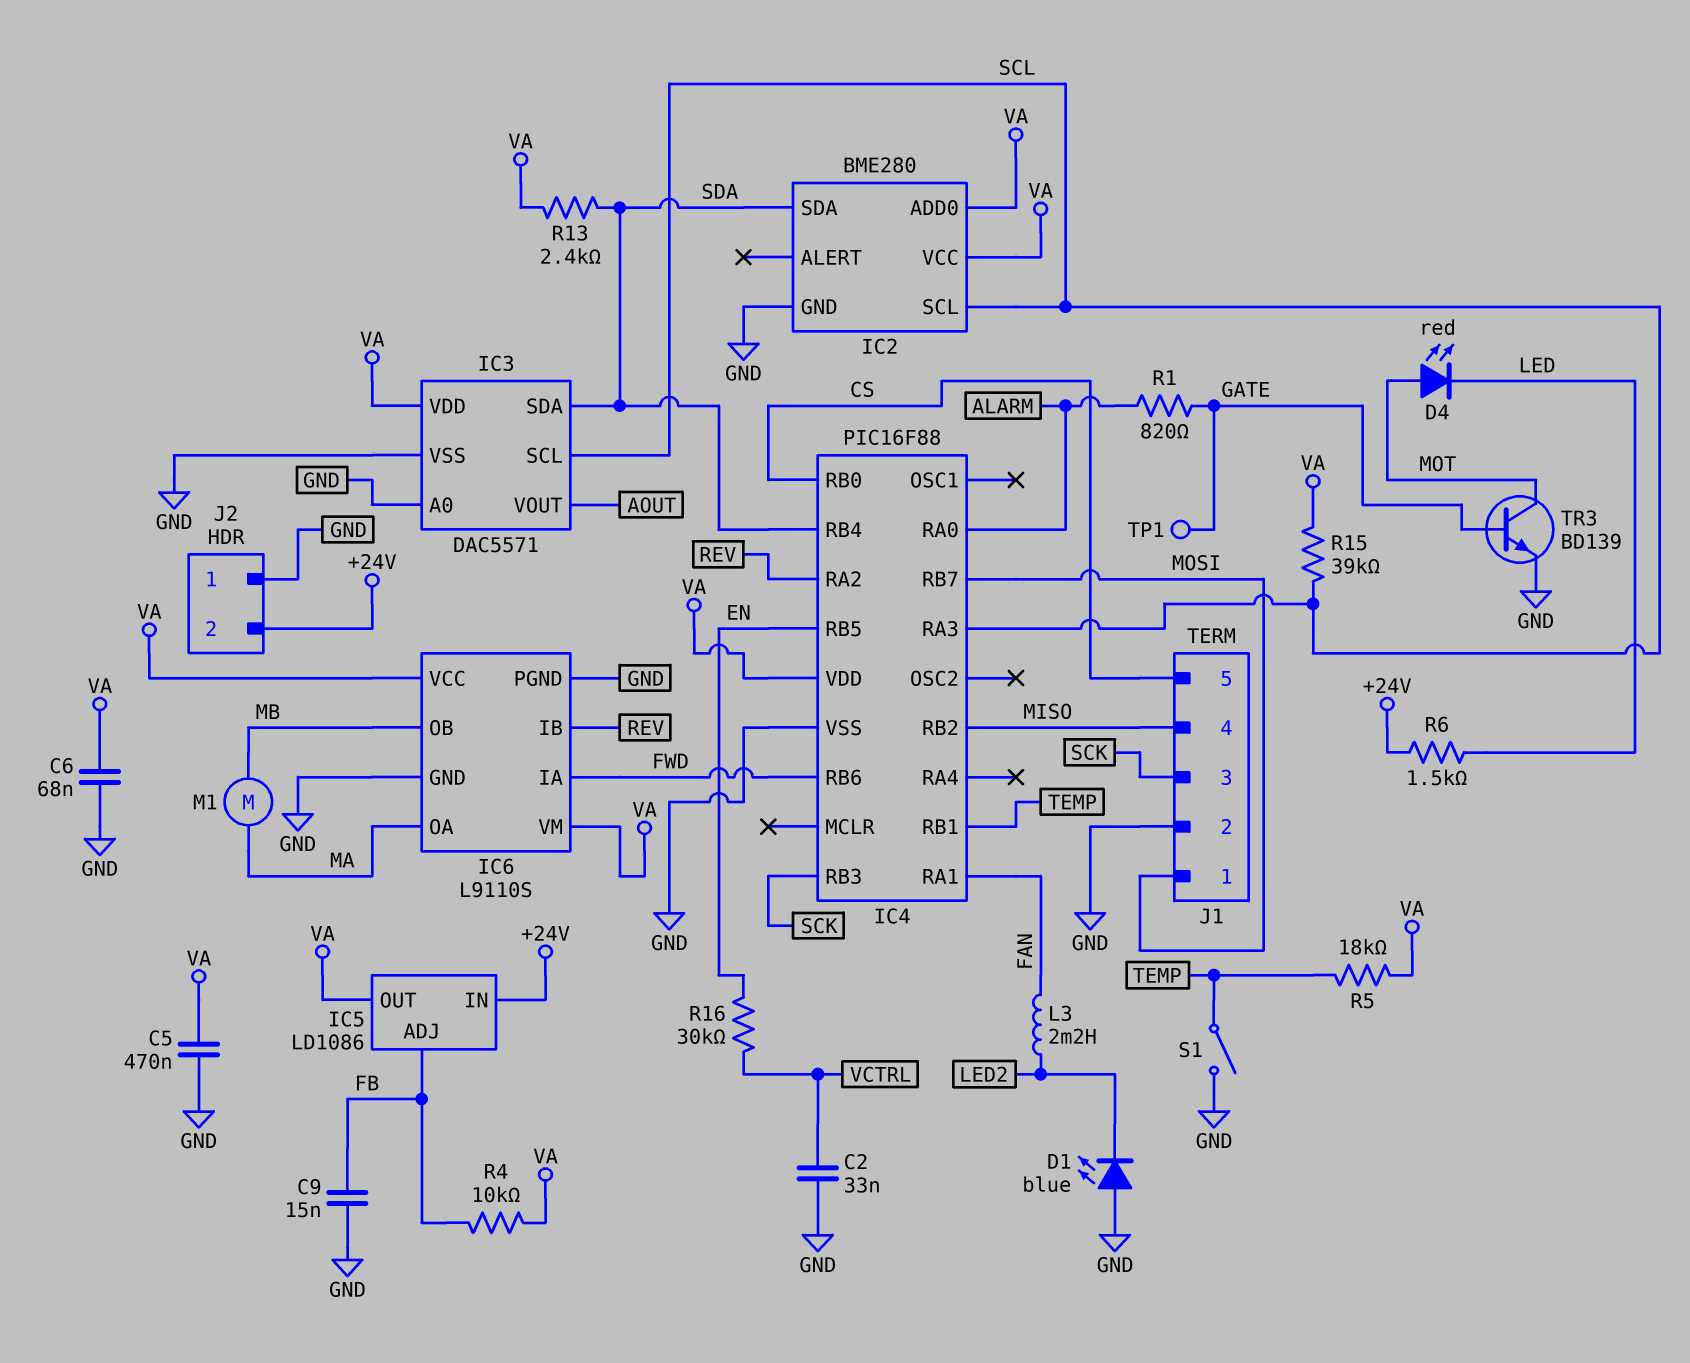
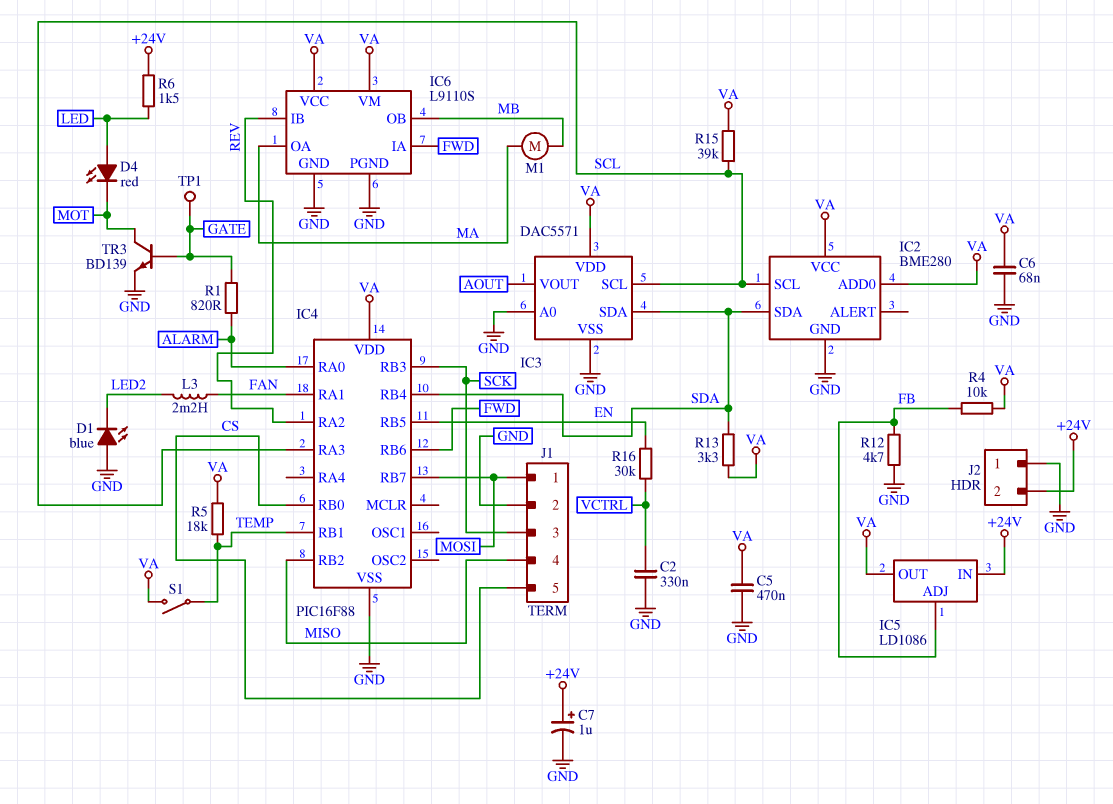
C2: 33nF (GND, VCTRL) -> 330nF (GND, VCTRL)
C7: none -> 1uF (plus +24V, minus GND)
C9: 15nF (FB, GND) -> none
D4: LED red (A MOT, K LED) -> LED red (A LED, K MOT)
R12: none -> 4.7k (FB, GND)
R13: 2.4k (SDA, VA) -> 3.3k (SDA, VA)
S1: switch (GND, TEMP) -> switch (TEMP, VA)

